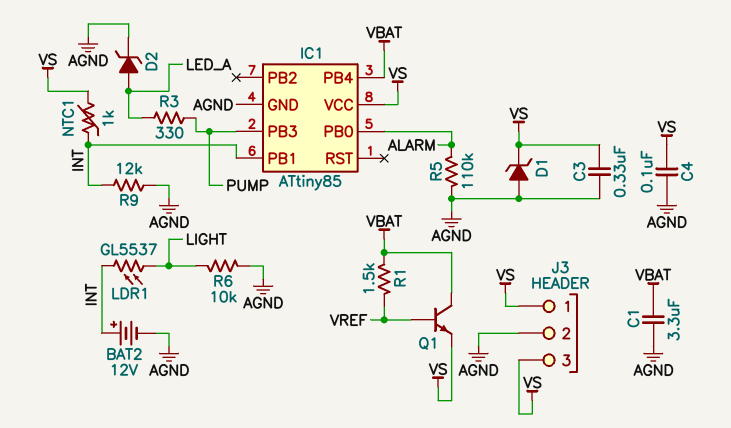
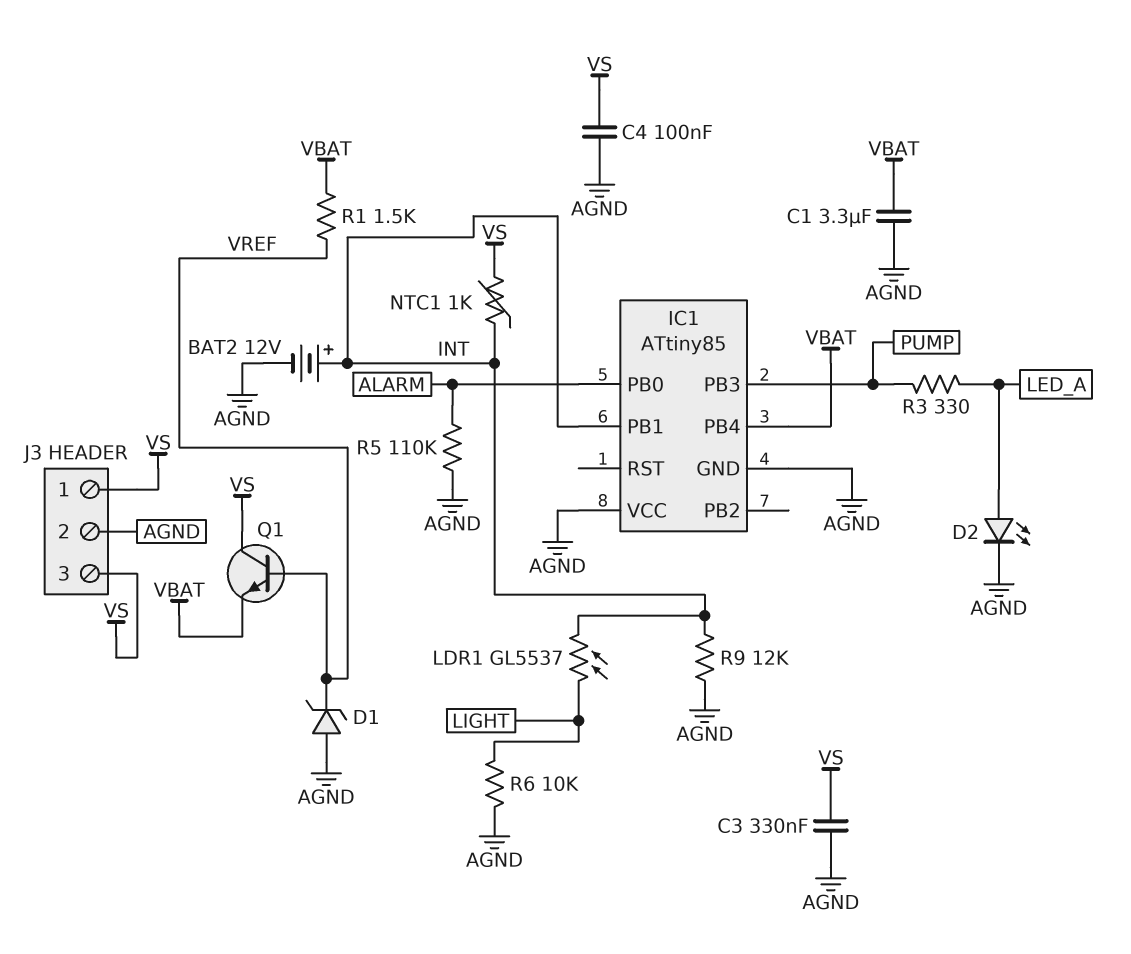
D1: zener (A AGND, K VS) -> zener (A AGND, K VREF)
D2: zener (A LED_A, K AGND) -> LED (A LED_A, K AGND)
IC1 pin VCC: VS -> AGND
Q1: NPN (B VREF, C VBAT, E VS) -> NPN (B VREF, C VS, E VBAT)

